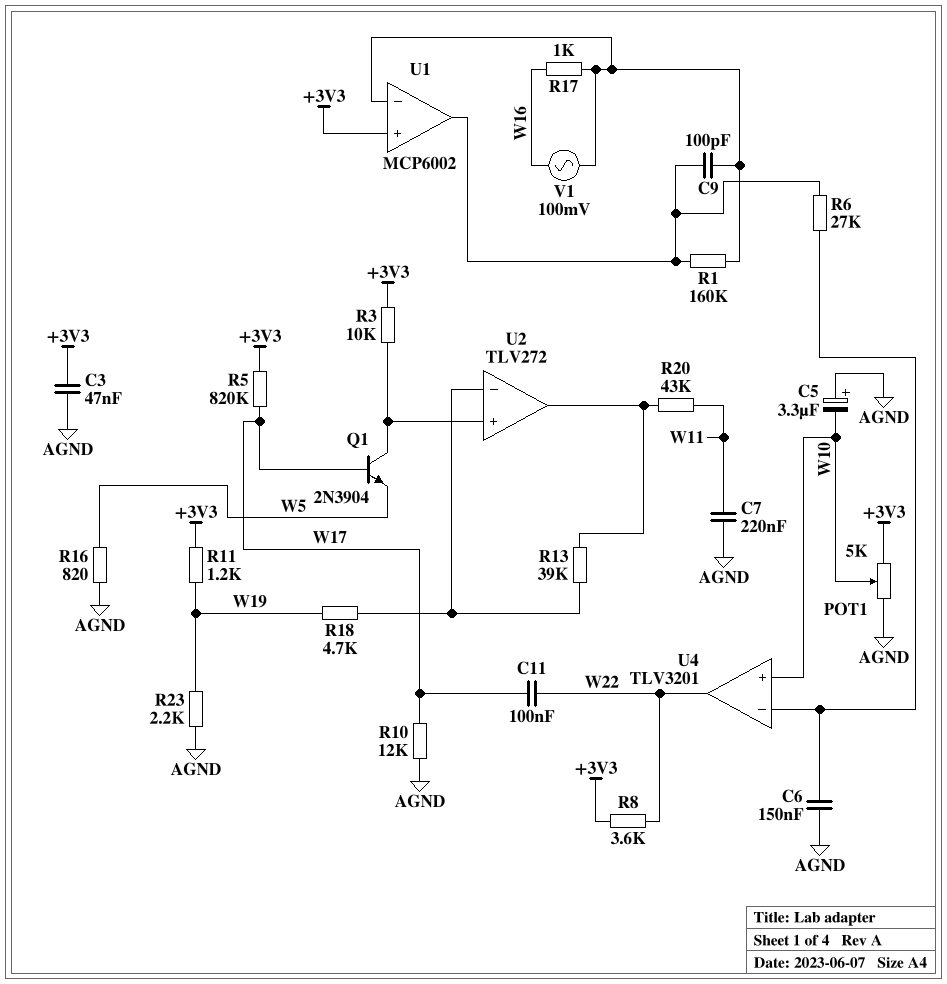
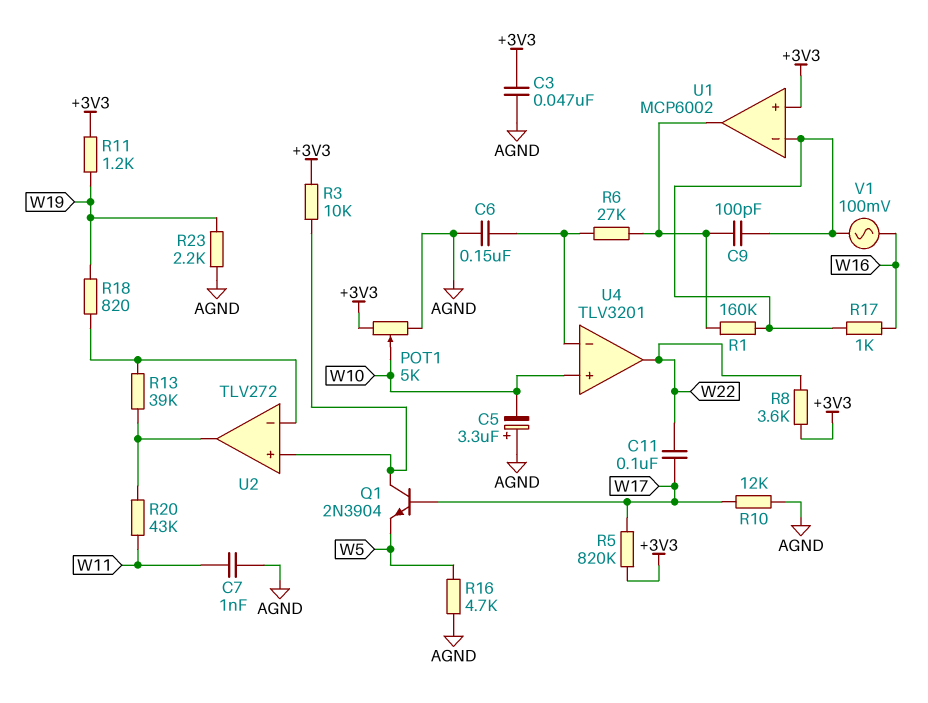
C7: 220nF (AGND, W11) -> 1nF (AGND, W11)
R16: 820 (AGND, W5) -> 4.7k (AGND, W5)
R18: 4.7k (U2/in-, W19) -> 820 (U2/in-, W19)

